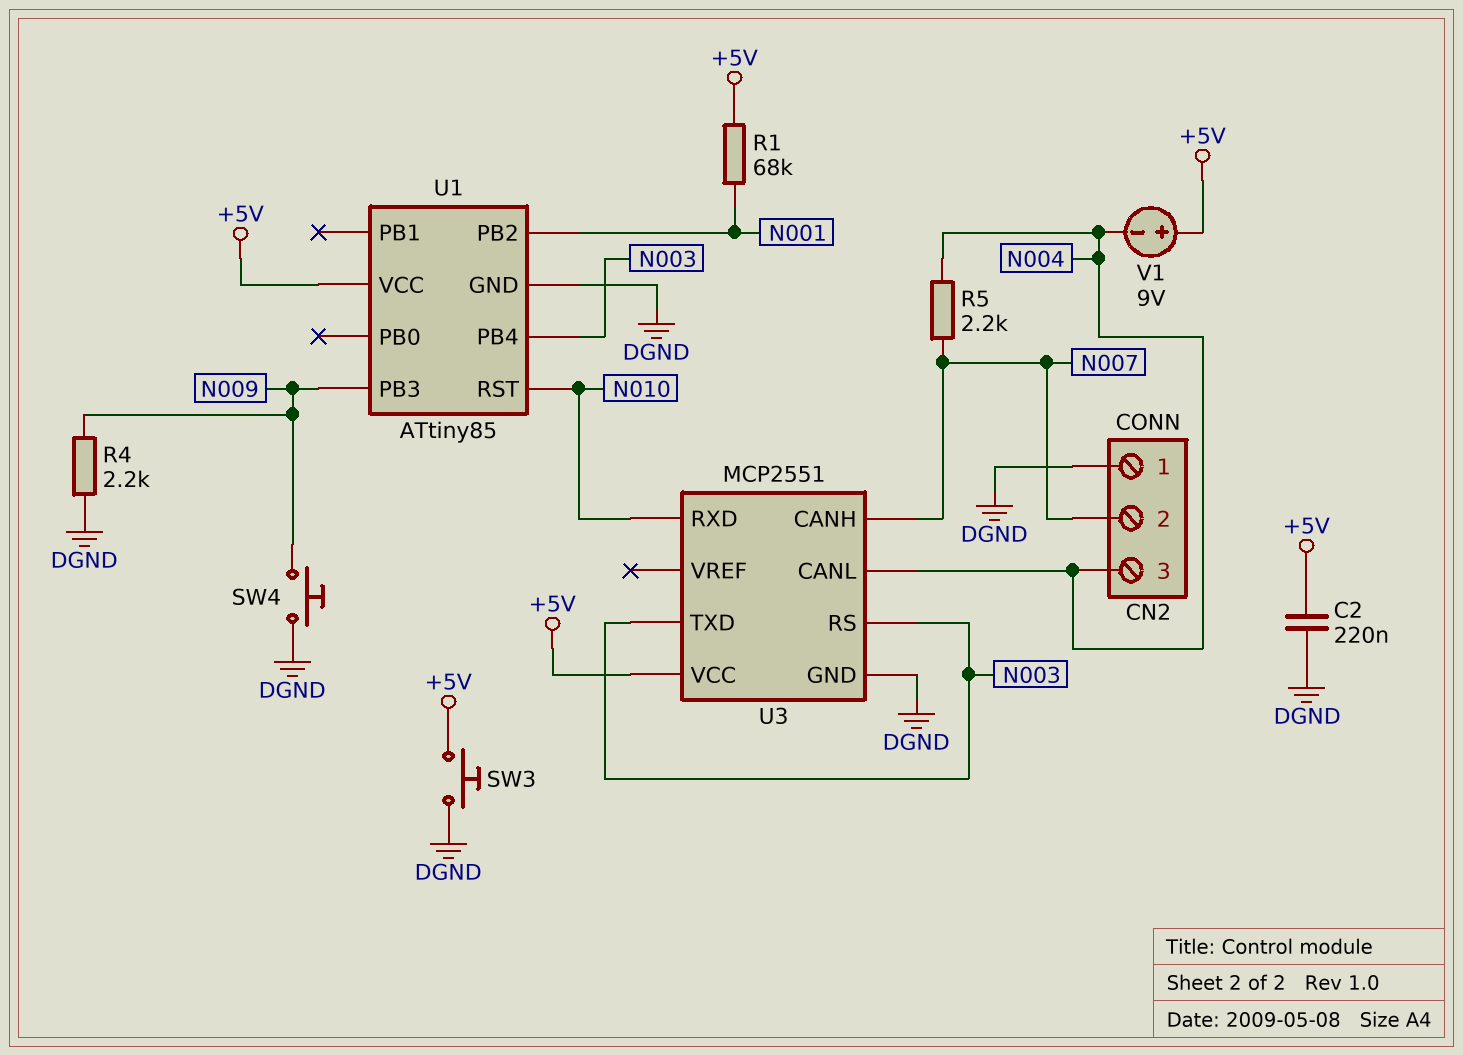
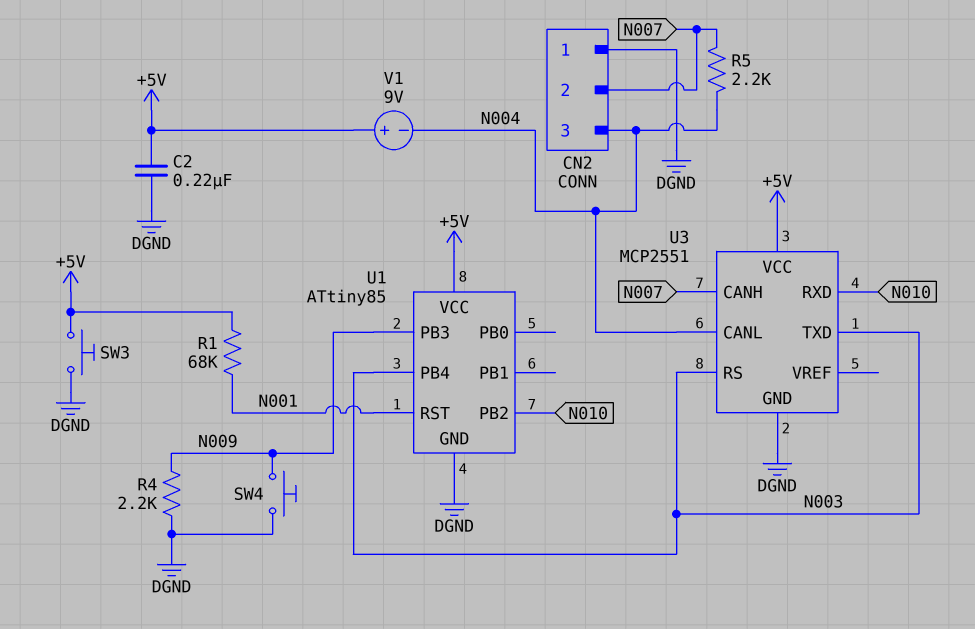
U1 pin PB2: N001 -> N010
U1 pin RST: N010 -> N001

